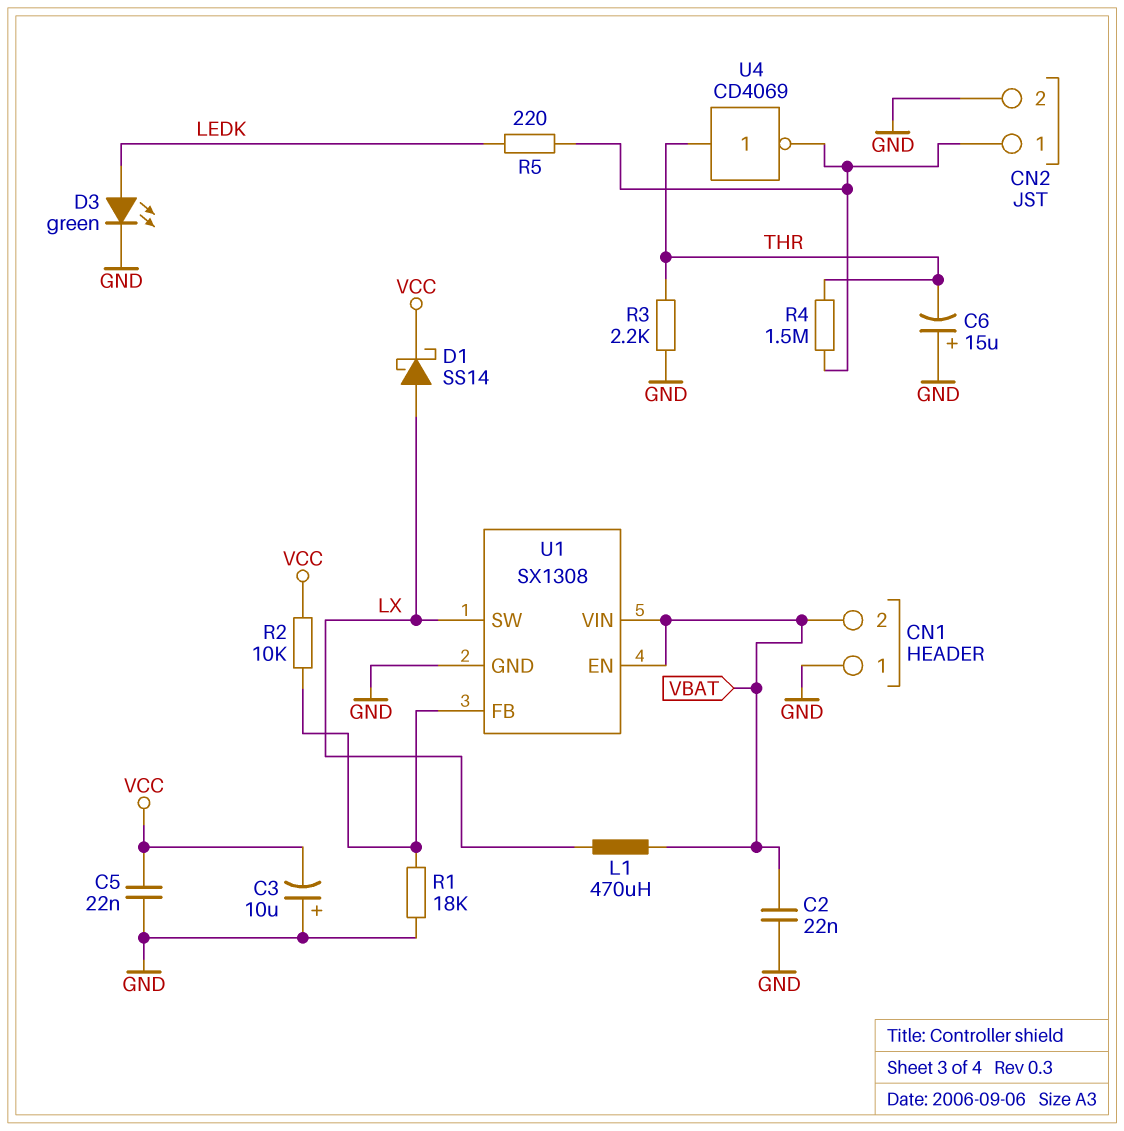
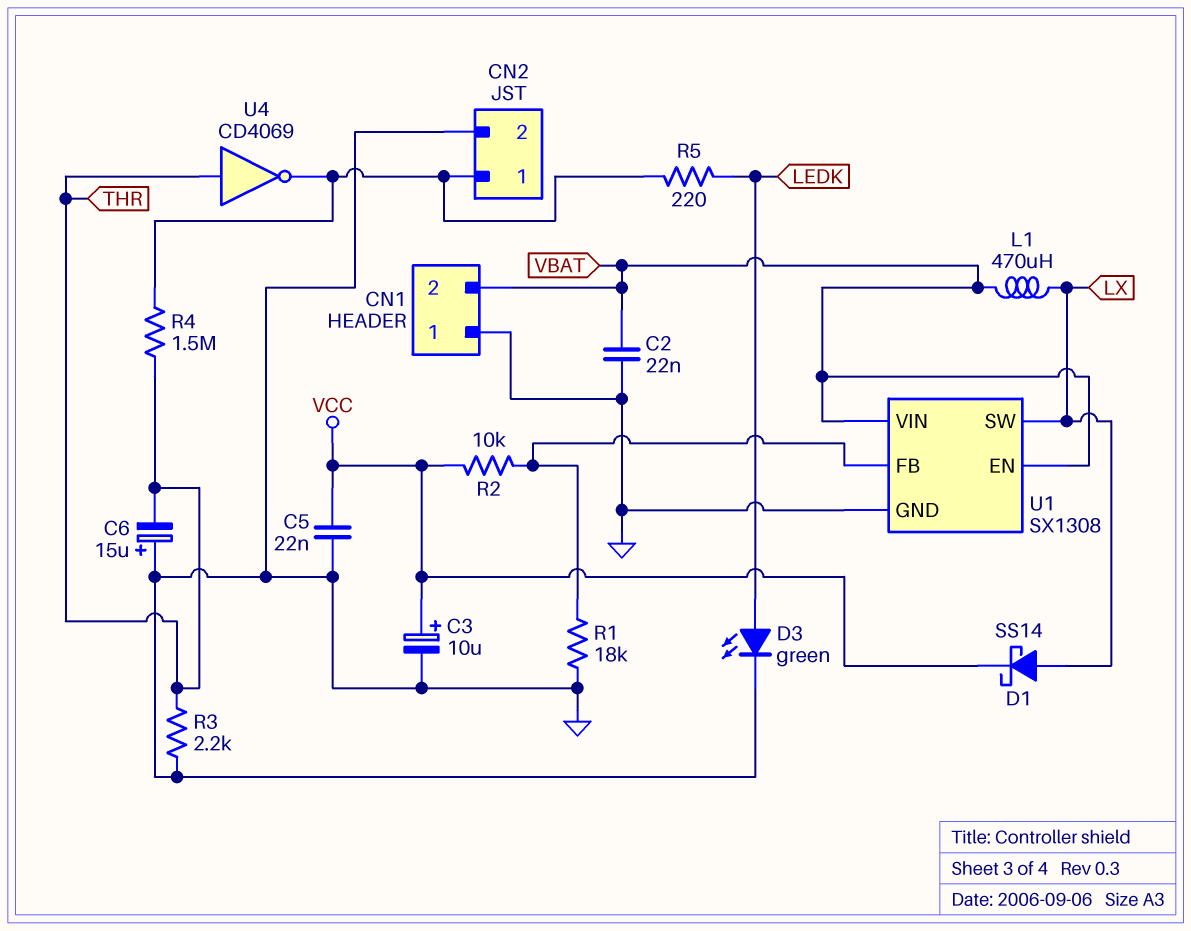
C3: 10uF (plus GND, minus VCC) -> 10uF (plus VCC, minus GND)

